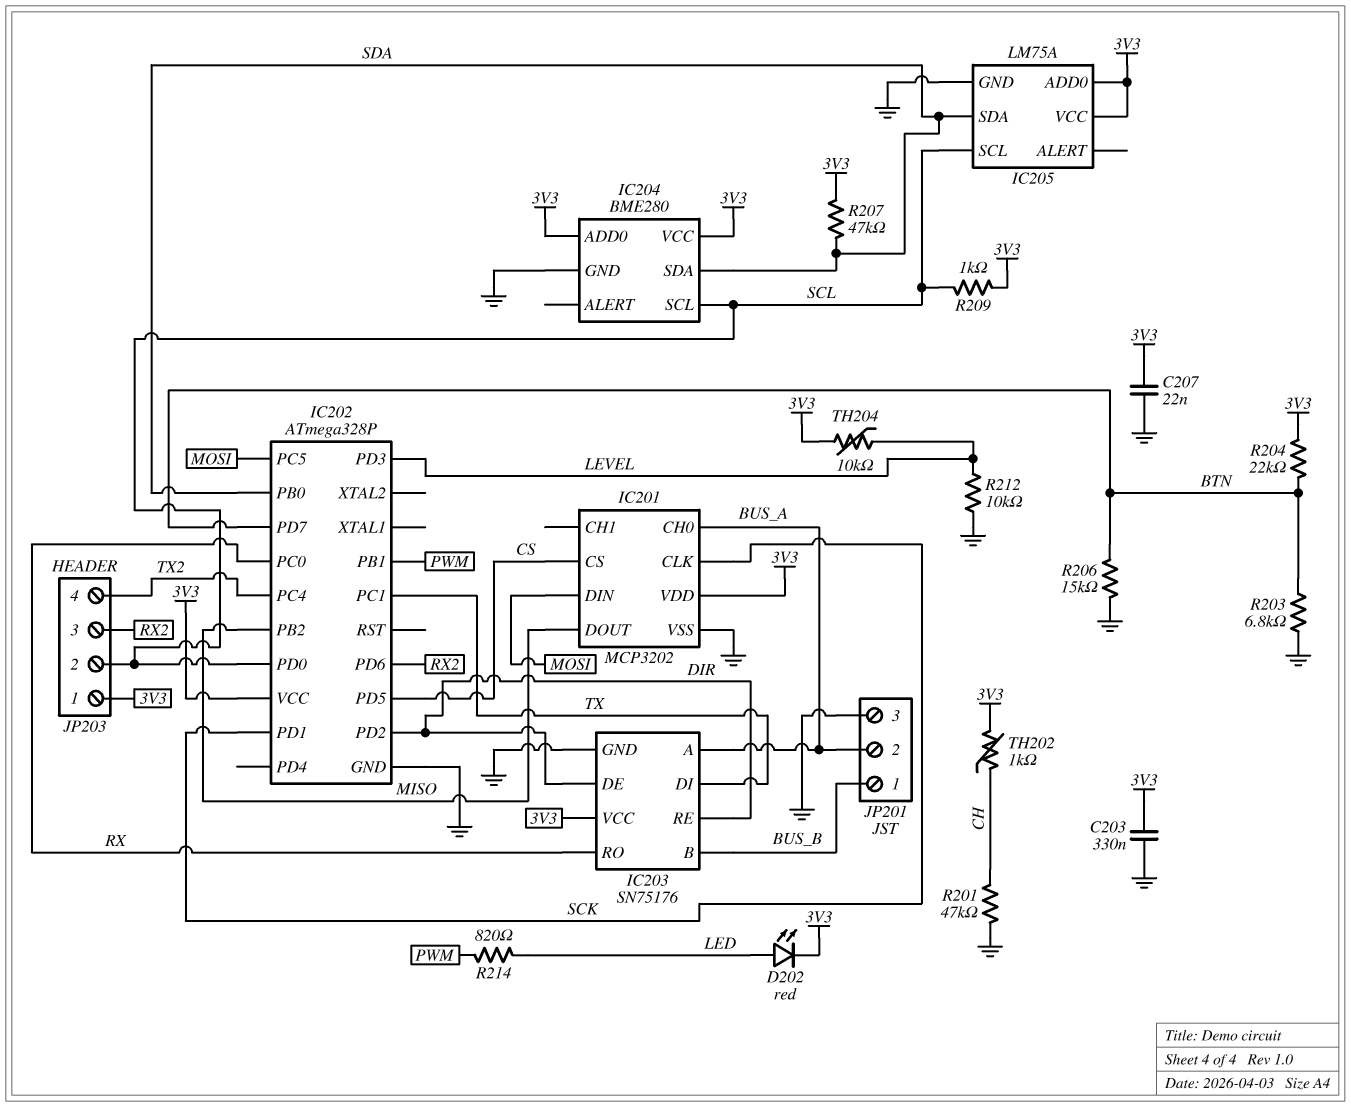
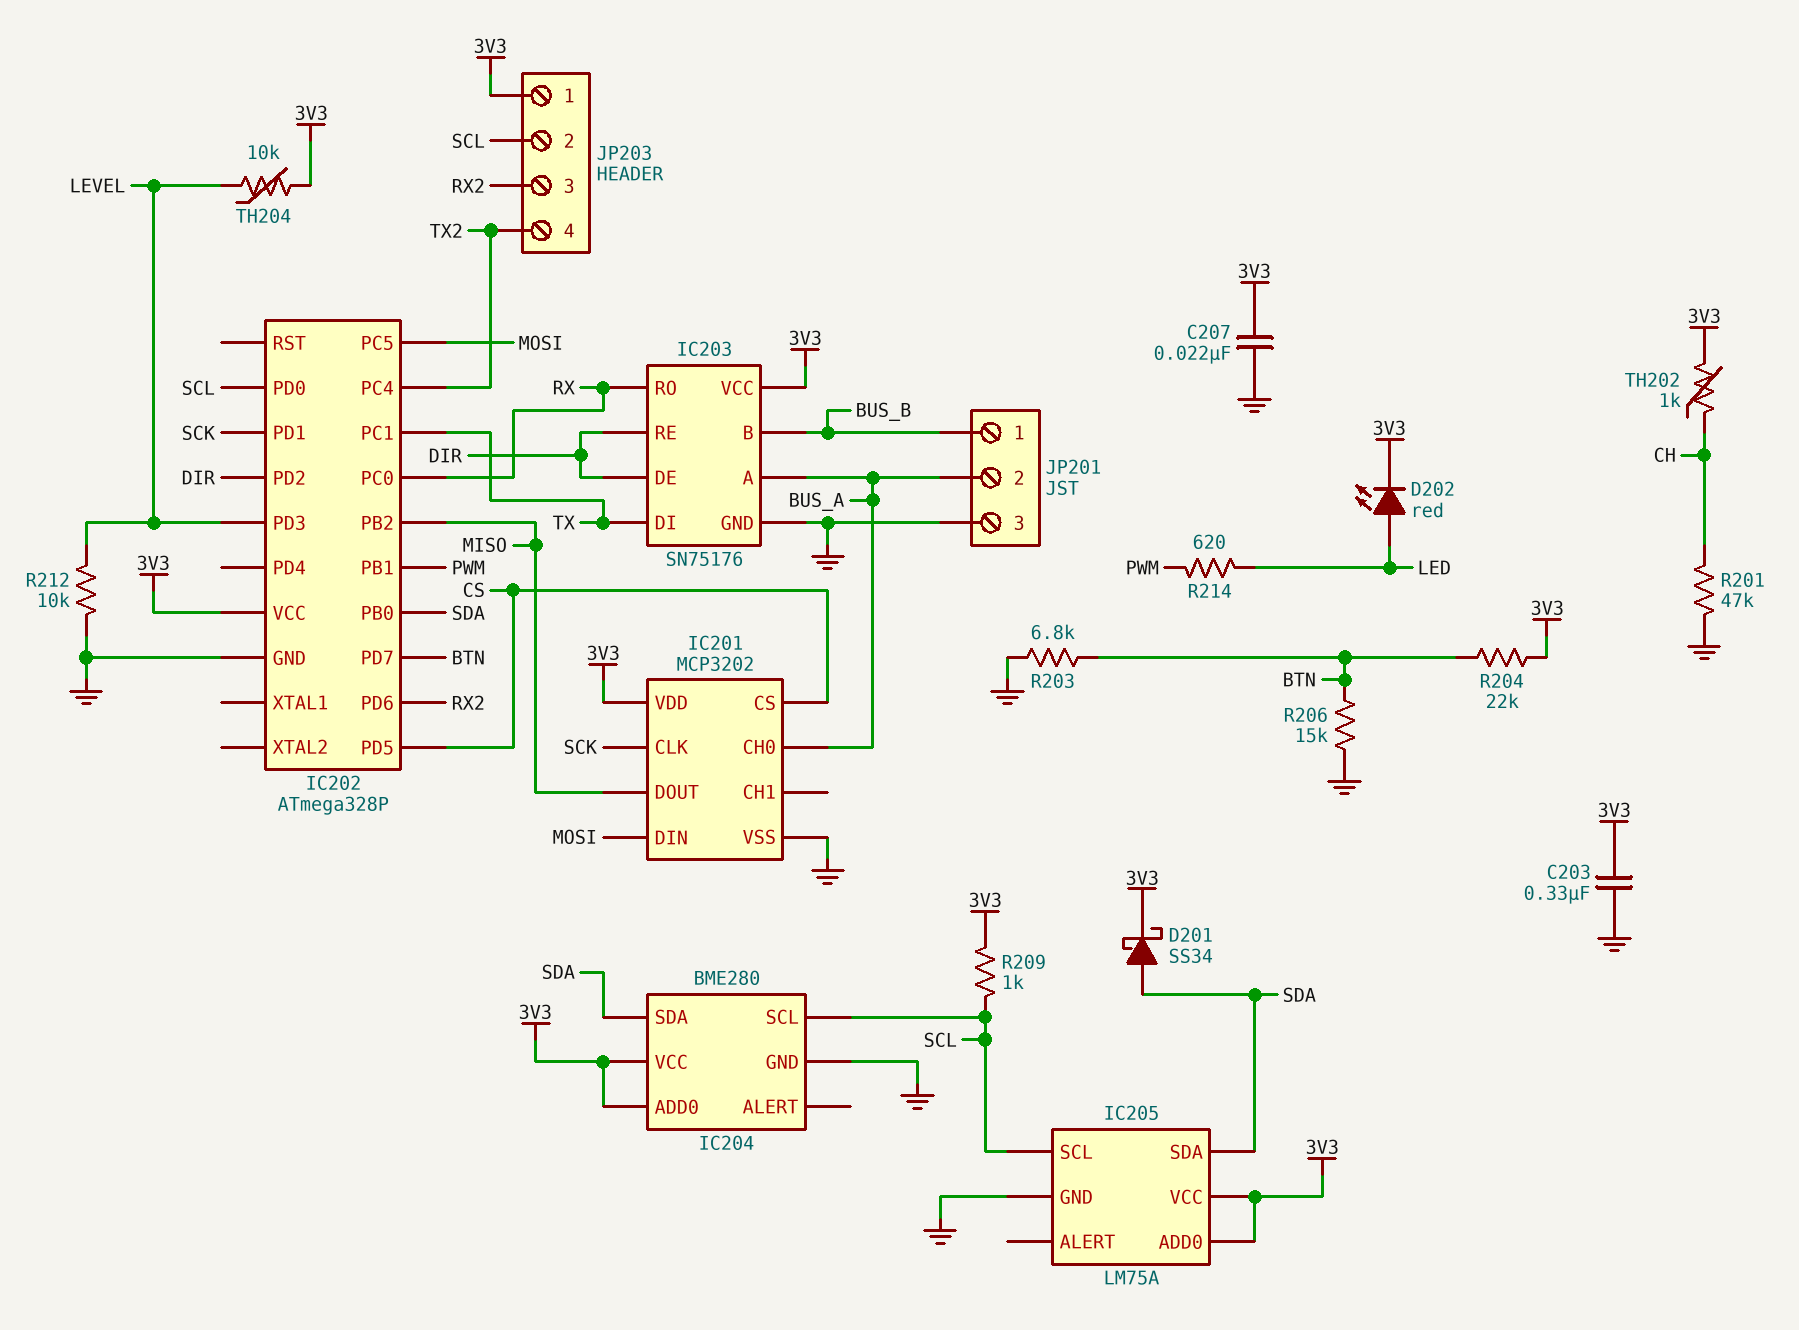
D201: none -> schottky SS34 (A SDA, K 3V3)
R207: 47k (3V3, SDA) -> none
R214: 820 (LED, PWM) -> 620 (LED, PWM)

